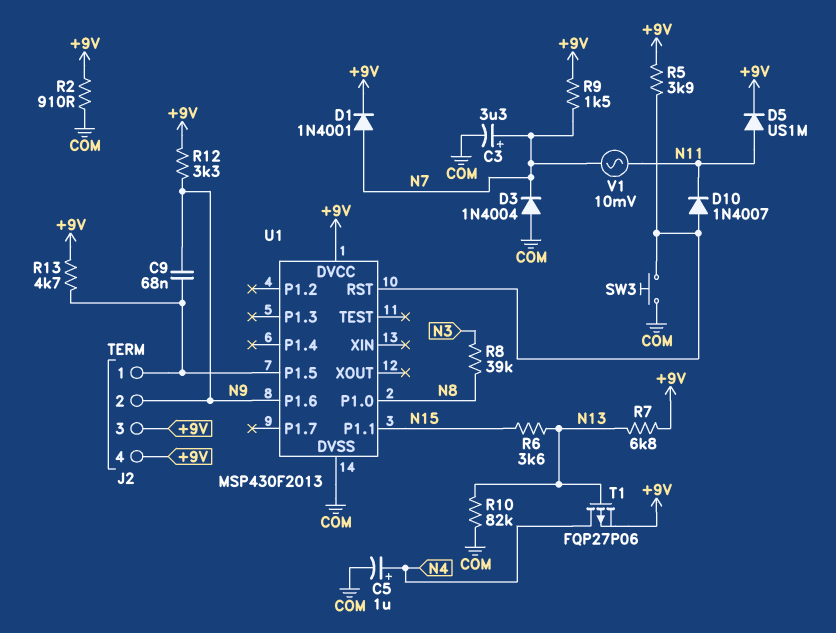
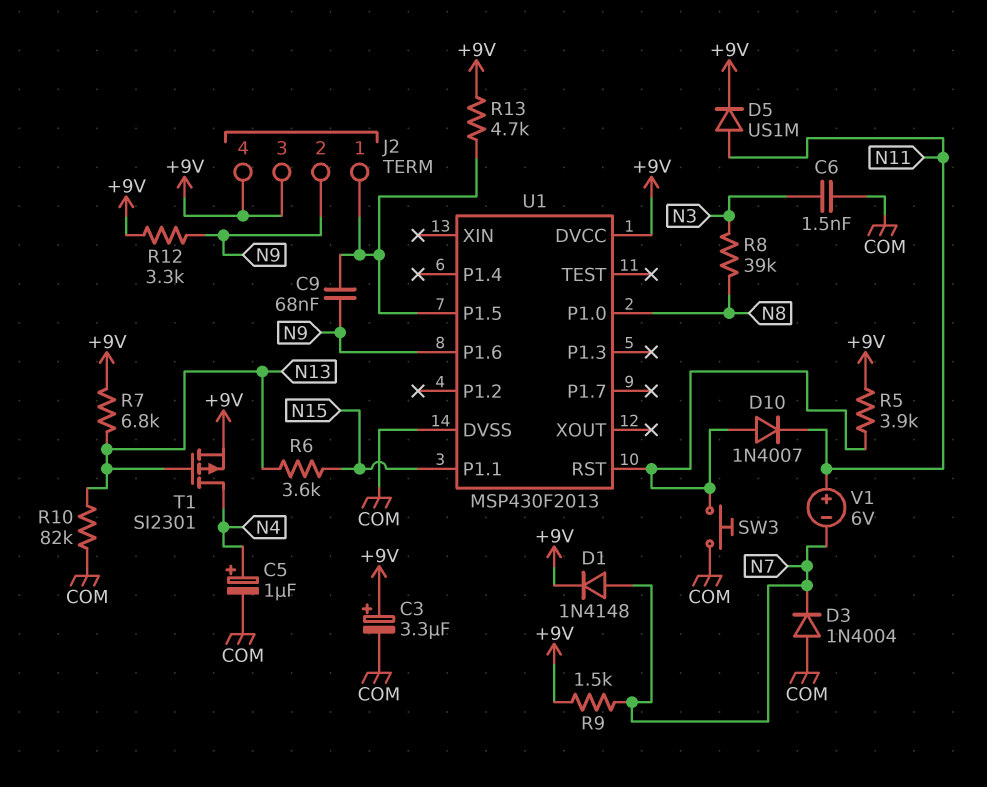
C3: 3.3uF (plus N7, minus COM) -> 3.3uF (plus +9V, minus COM)
C6: none -> 1.5nF (COM, N3)
D1: diode 1N4001 (A N7, K +9V) -> diode 1N4148 (A N7, K +9V)
R2: 910 (+9V, COM) -> none
T1: PMOS FQP27P06 (G N13, D N4, S +9V) -> PMOS SI2301 (G N13, D N4, S +9V)
V1: AC 10mV (N7, N11) -> 6V (plus N11, minus N7)

